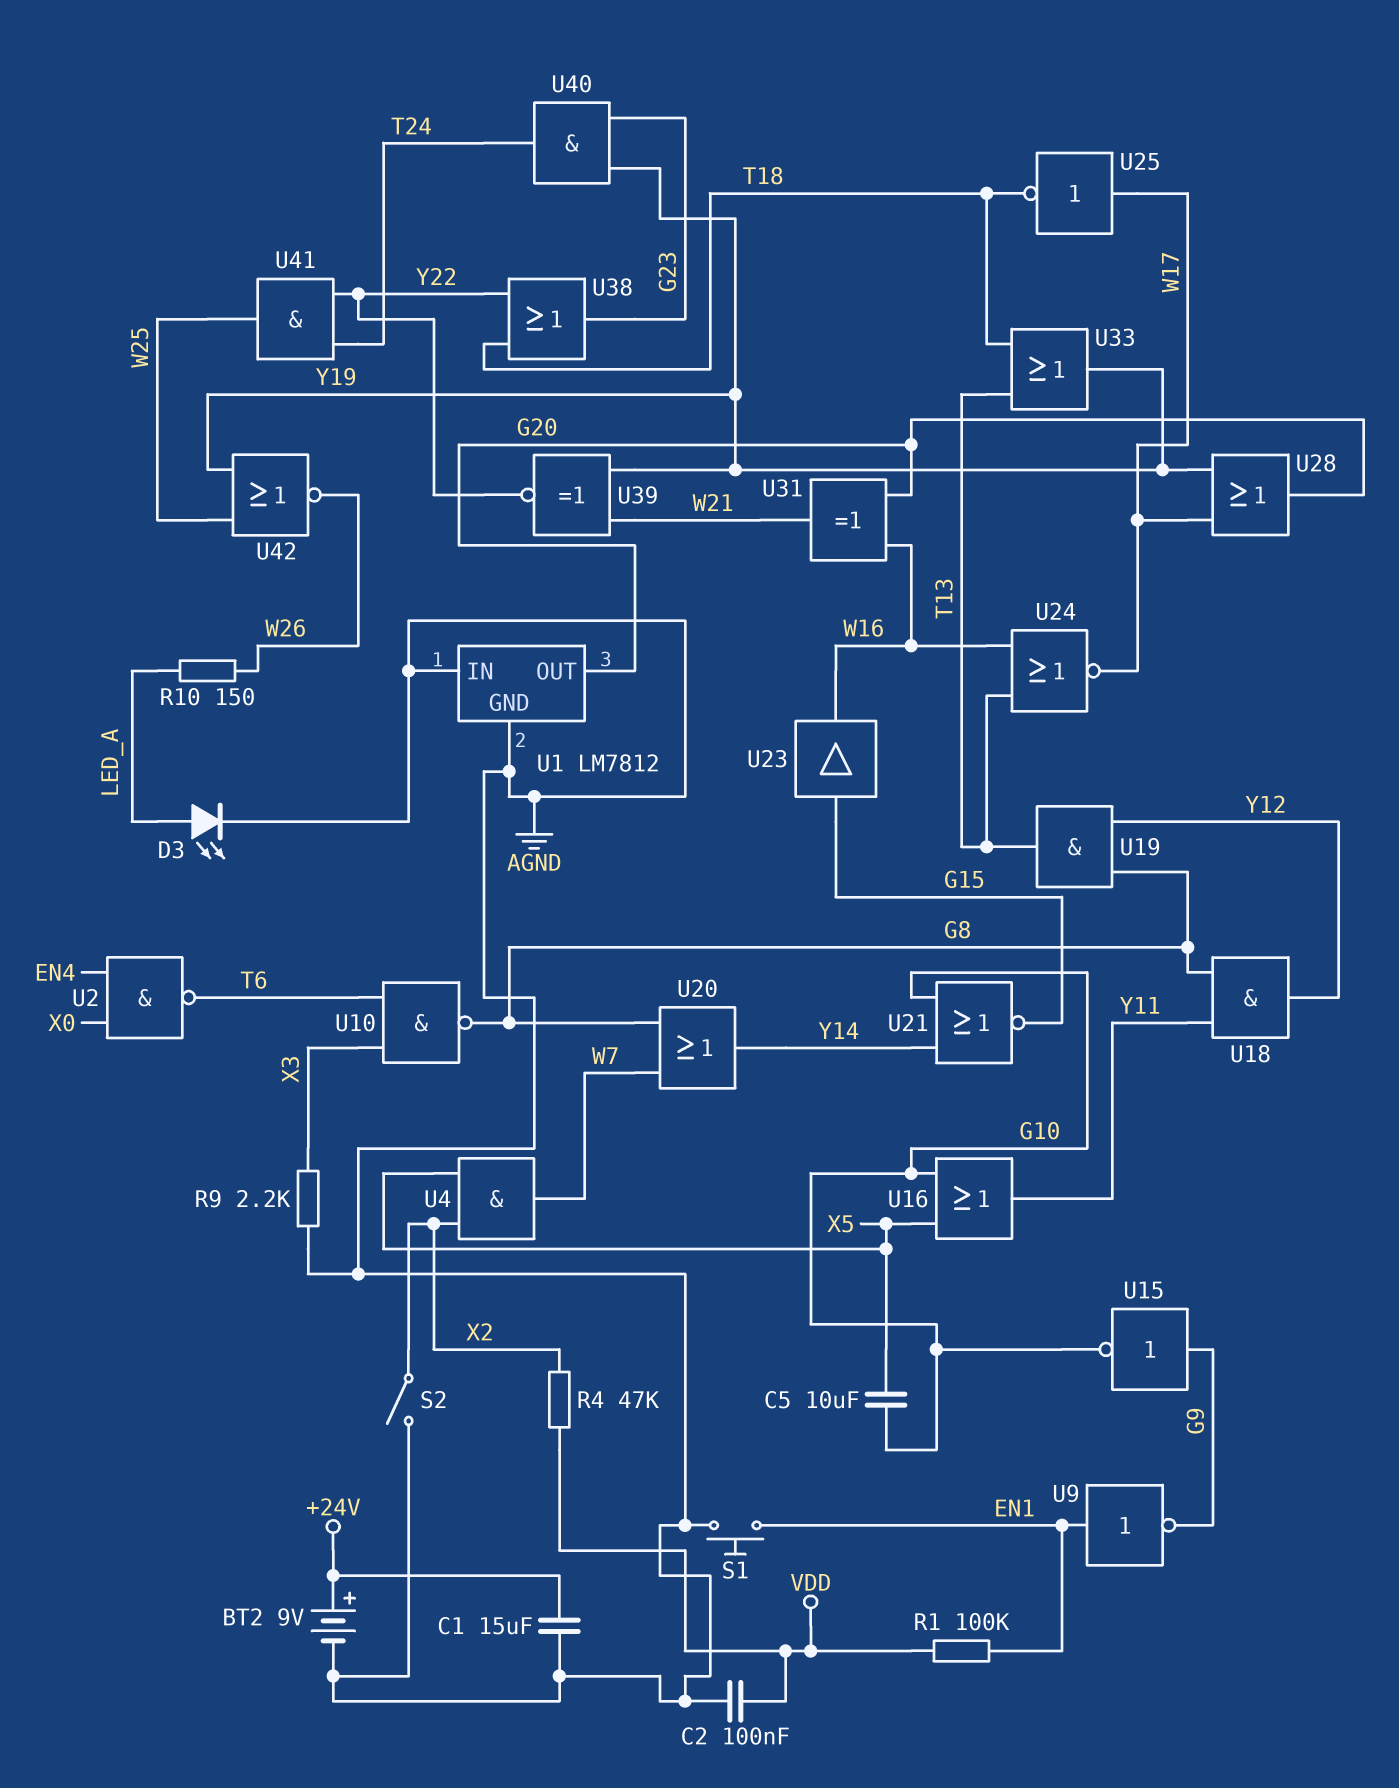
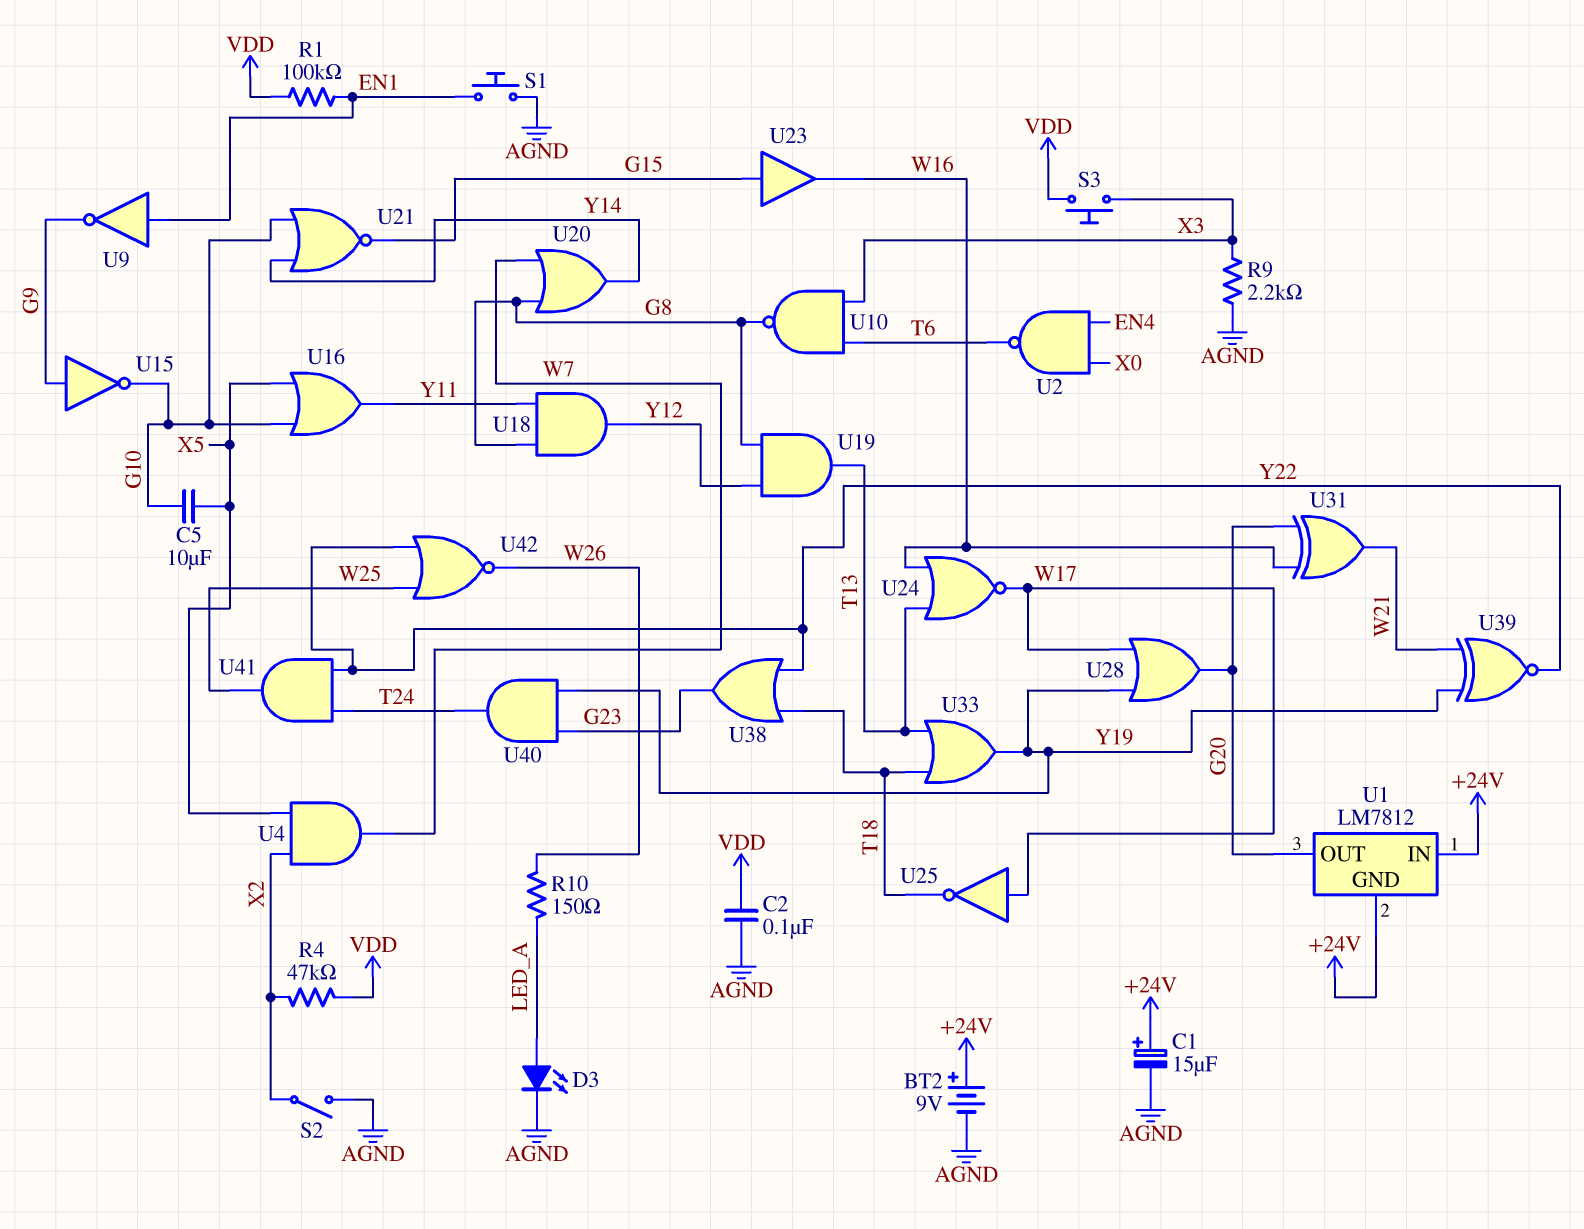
C1: 15uF (+24V, AGND) -> 15uF (plus +24V, minus AGND)
S3: none -> button (VDD, X3)
U1 pin GND: AGND -> +24V
U1 pin IN: AGND -> +24V
U42: NOR (in W25, in Y19, out W26) -> NOR (in W25, in Y22, out W26)

